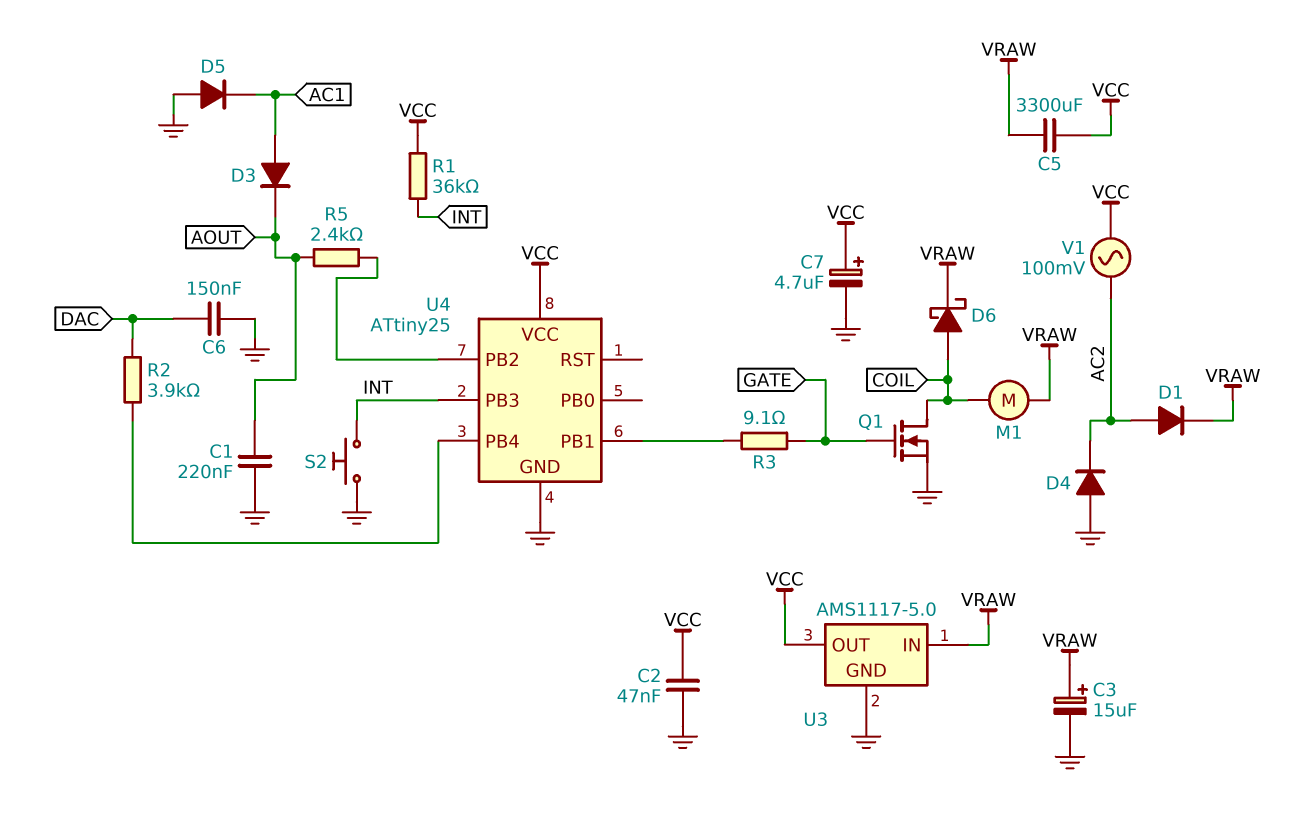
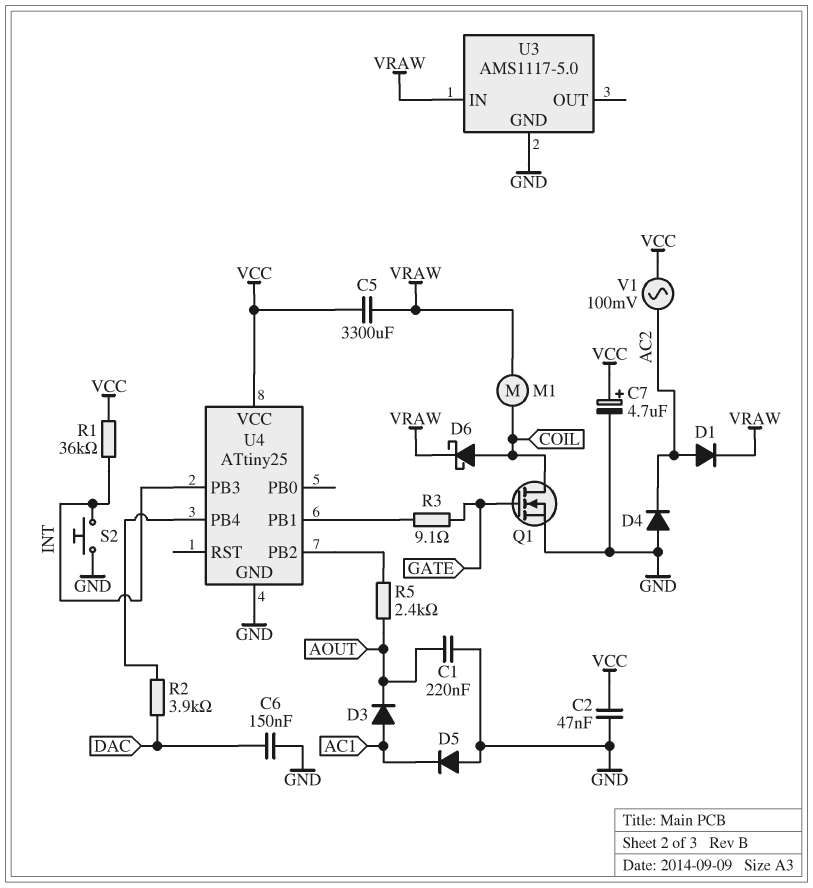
C3: 15uF (plus VRAW, minus GND) -> none
U3 pin OUT: VCC -> none

